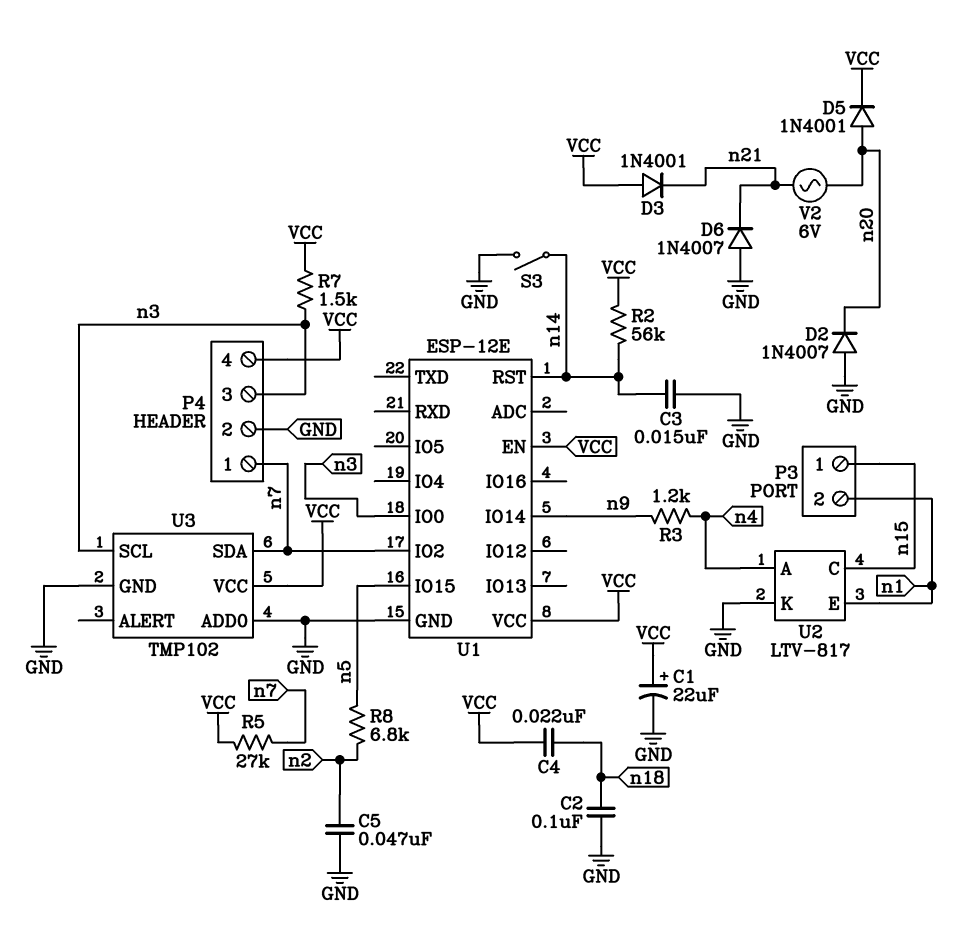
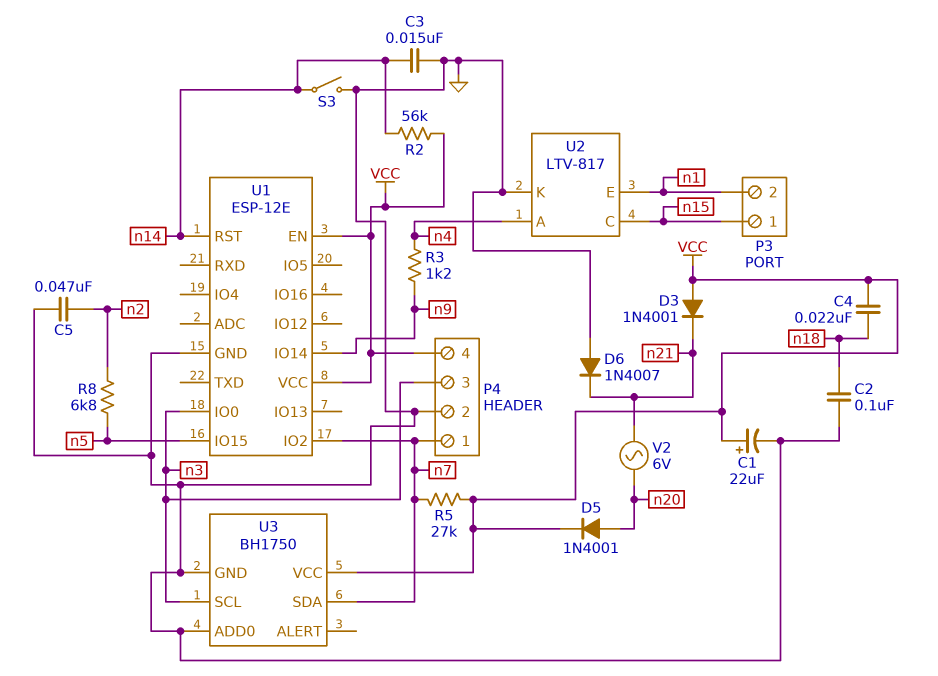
D2: diode 1N4007 (A GND, K n20) -> none
R7: 1.5k (VCC, n3) -> none
U3: TMP102 -> BH1750

